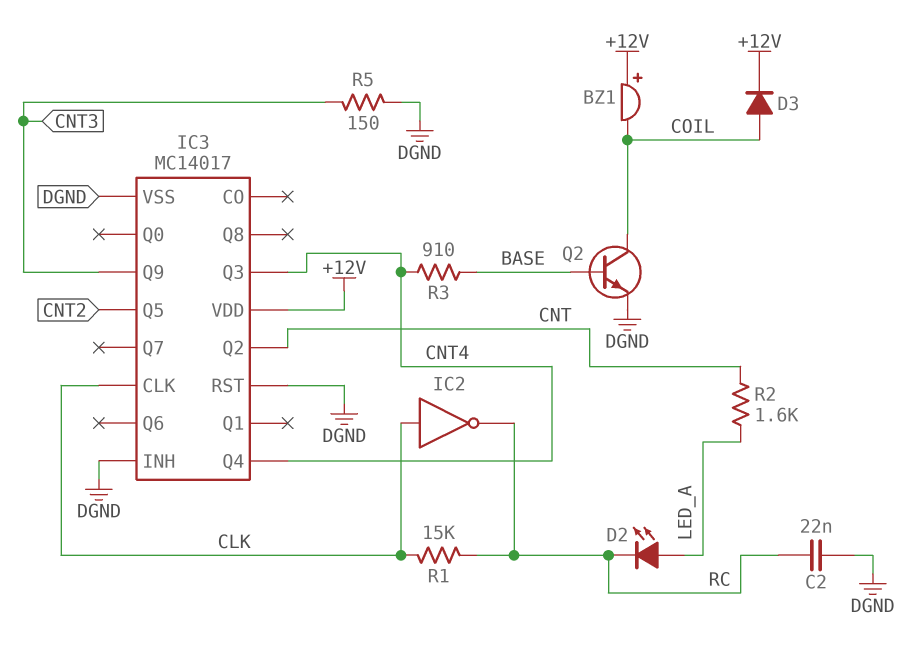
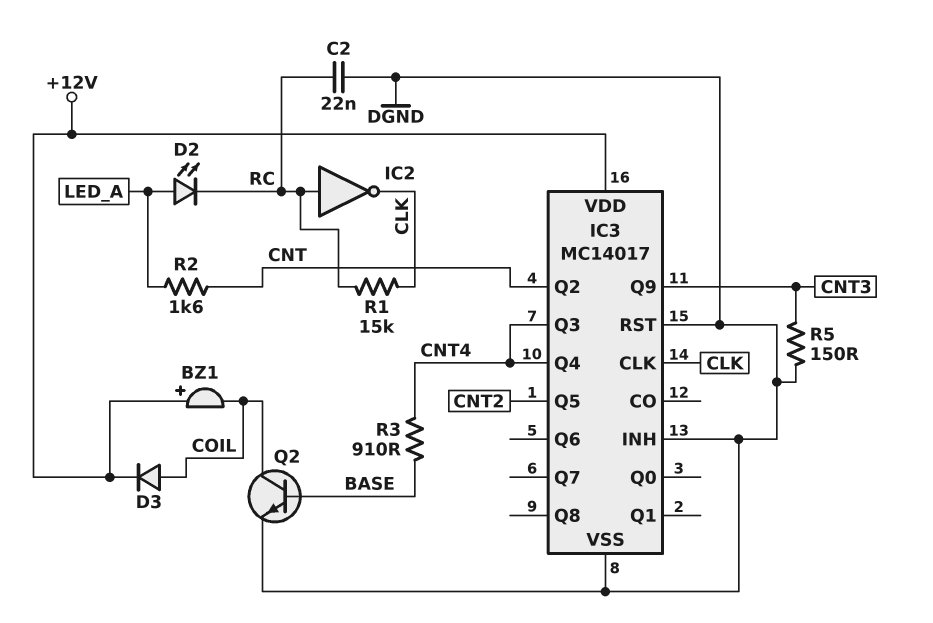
IC2: NOT (in CLK, out RC) -> NOT (in RC, out CLK)

